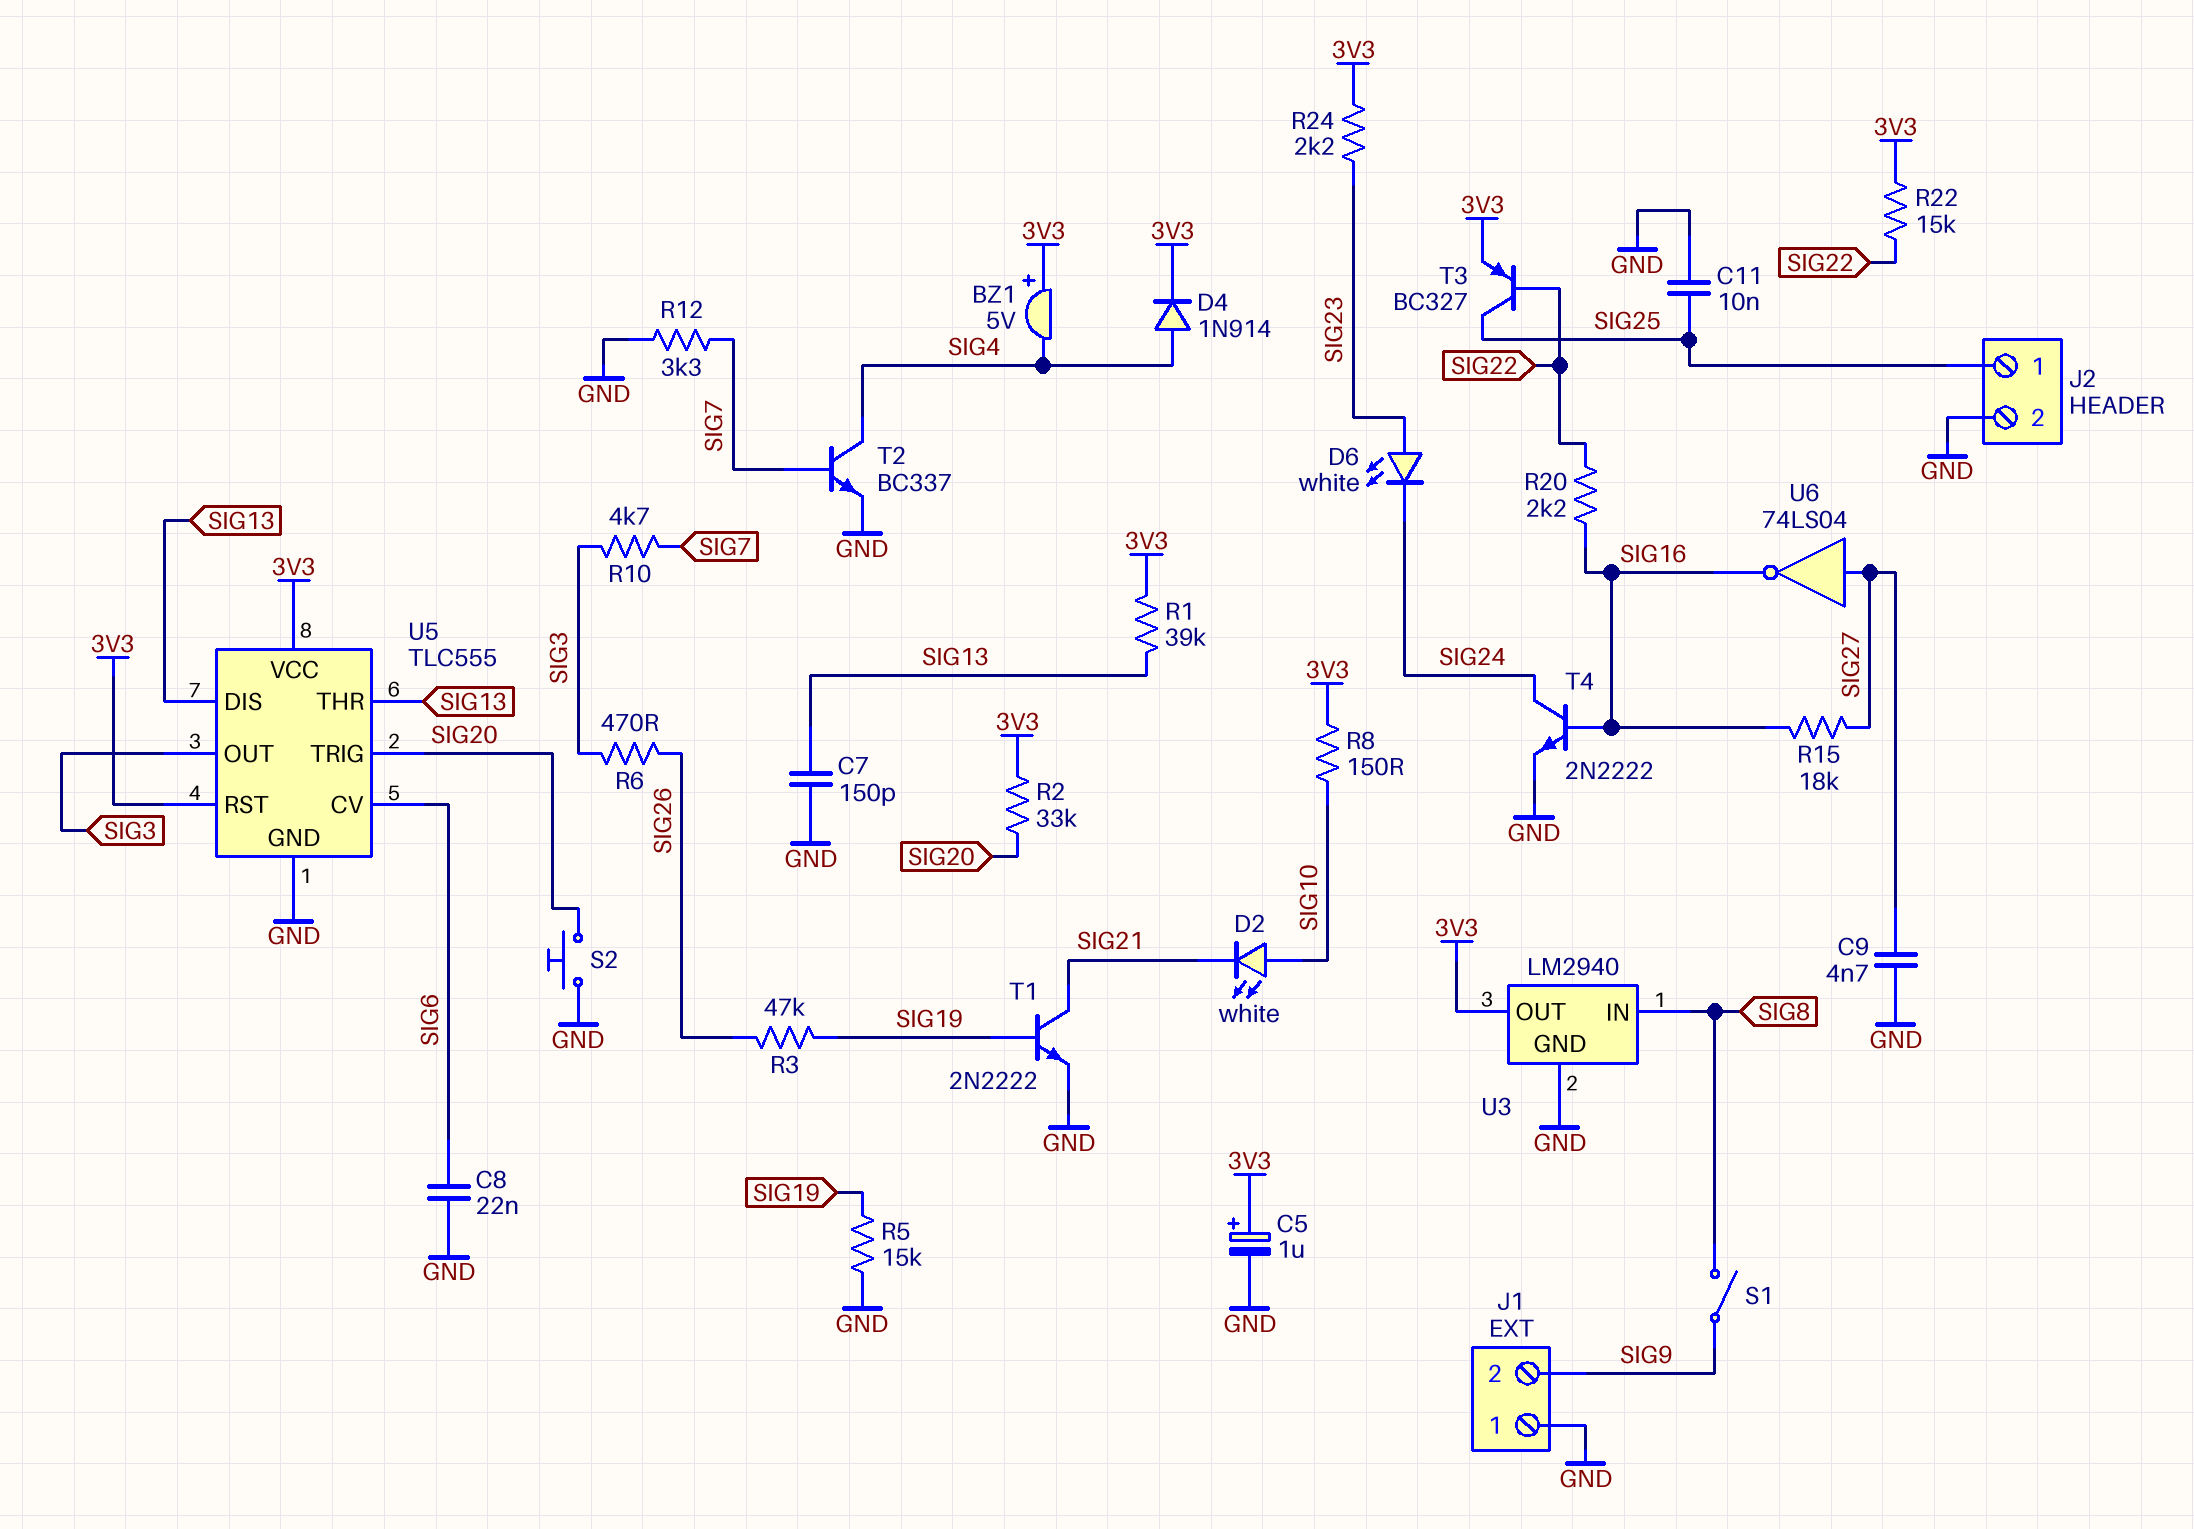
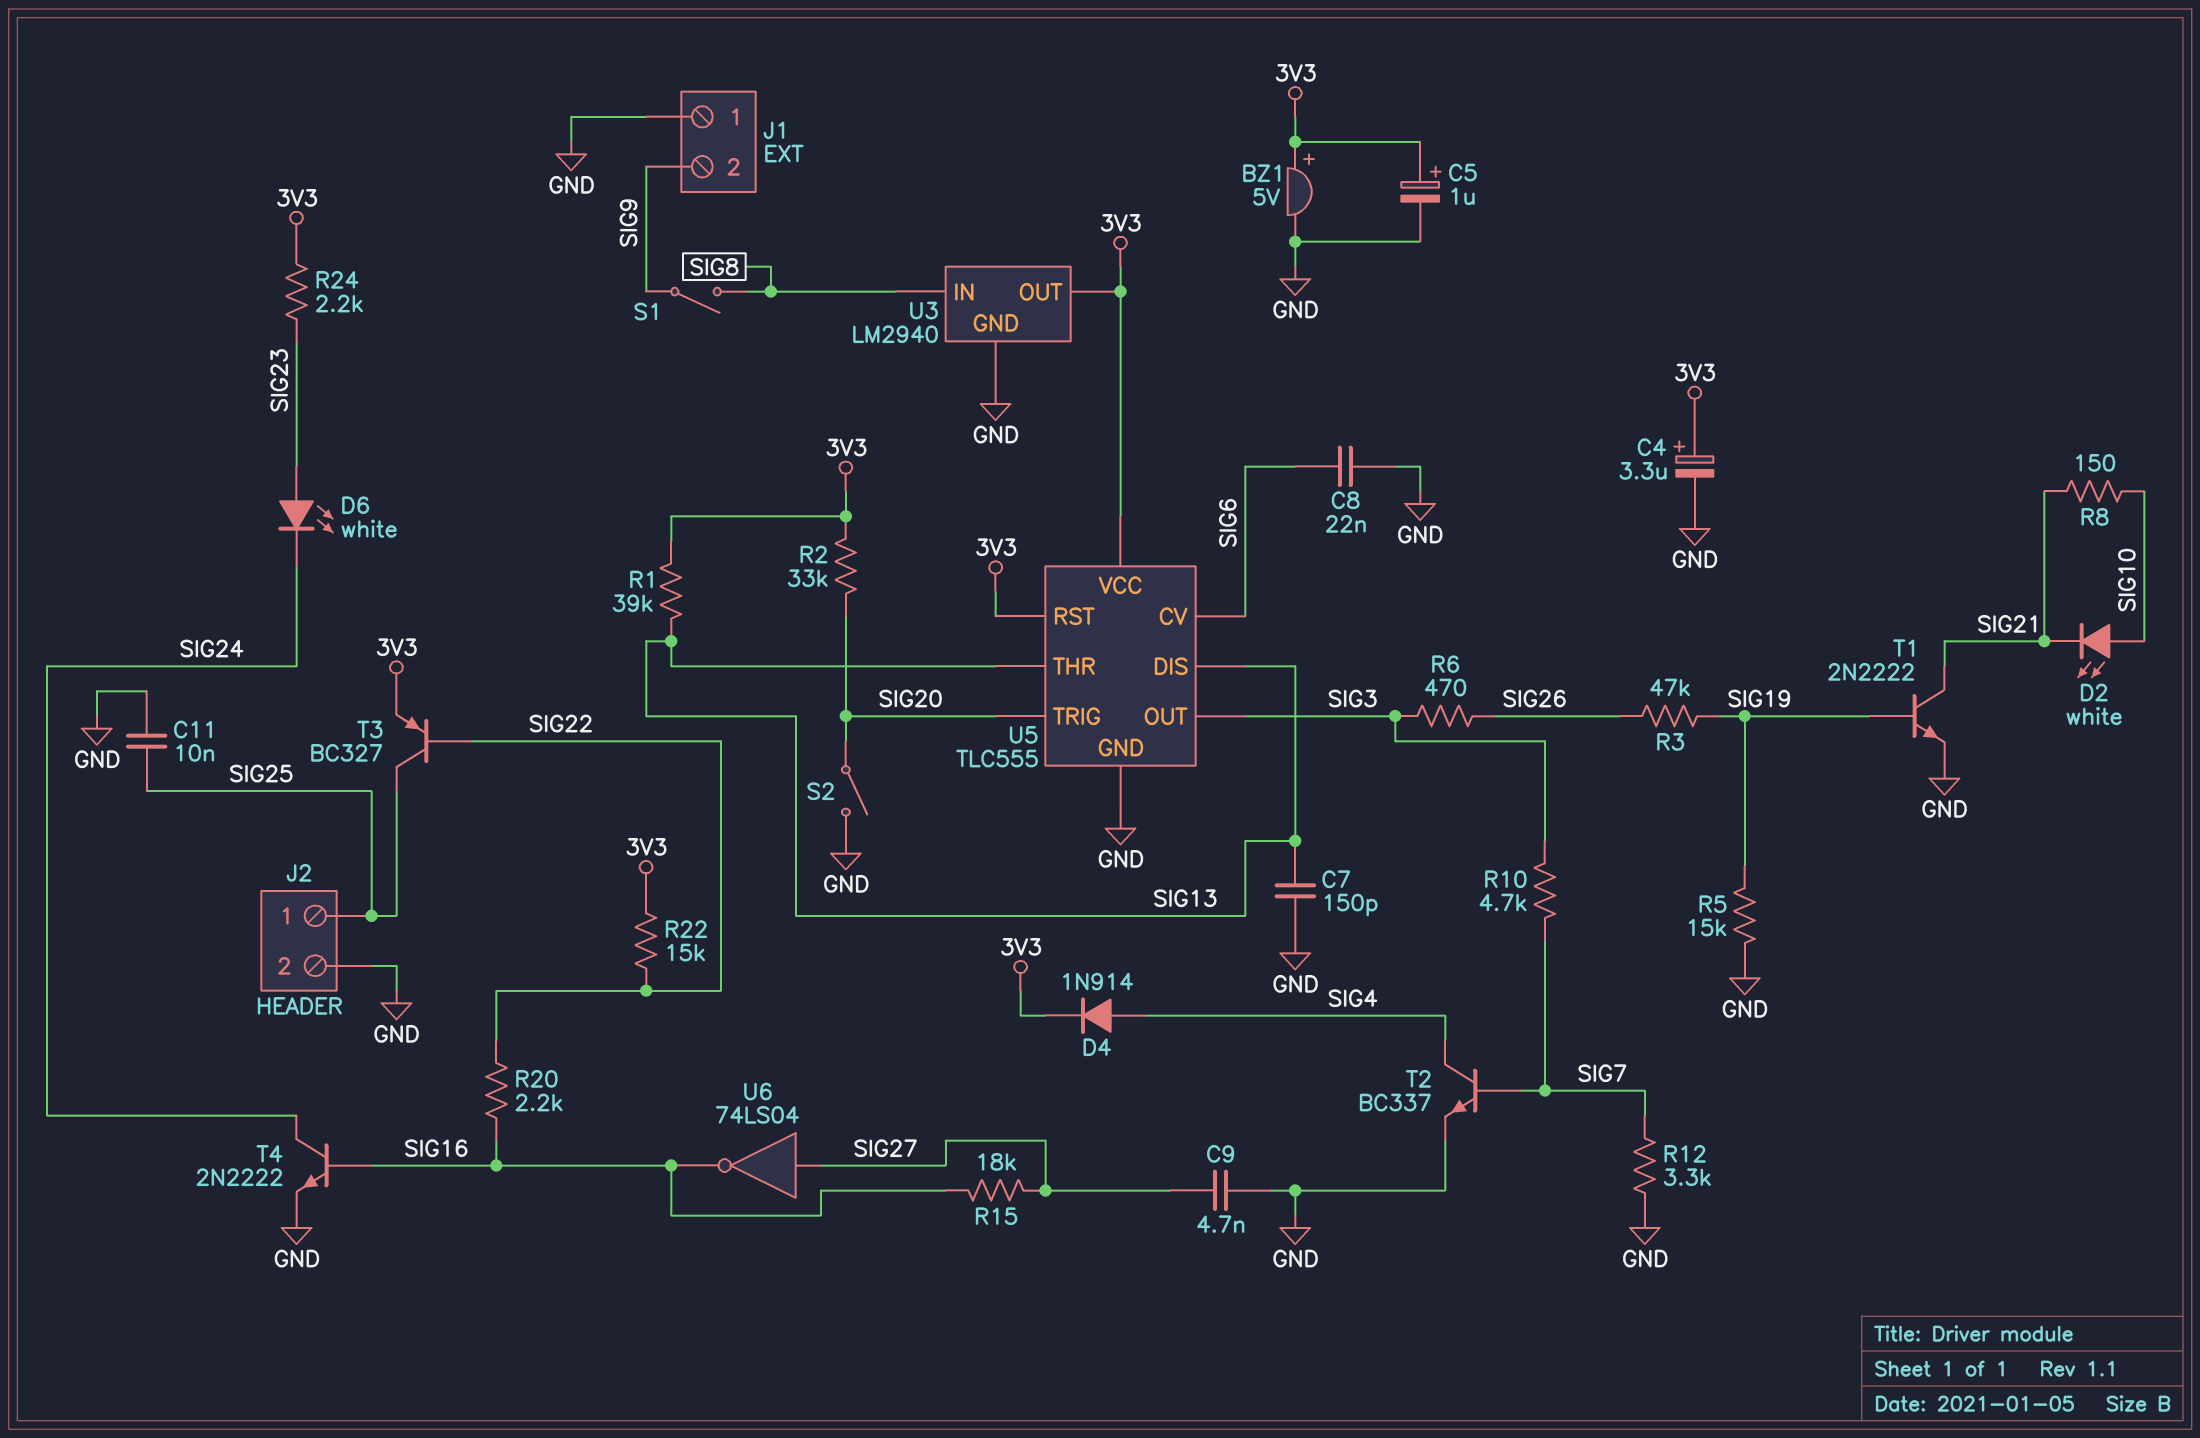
BZ1: buzzer 5V (plus 3V3, minus SIG4) -> buzzer 5V (plus 3V3, minus GND)
C4: none -> 3.3uF (plus 3V3, minus GND)
R8: 150 (3V3, SIG10) -> 150 (SIG10, SIG21)
S2: button (GND, SIG20) -> switch (GND, SIG20)

